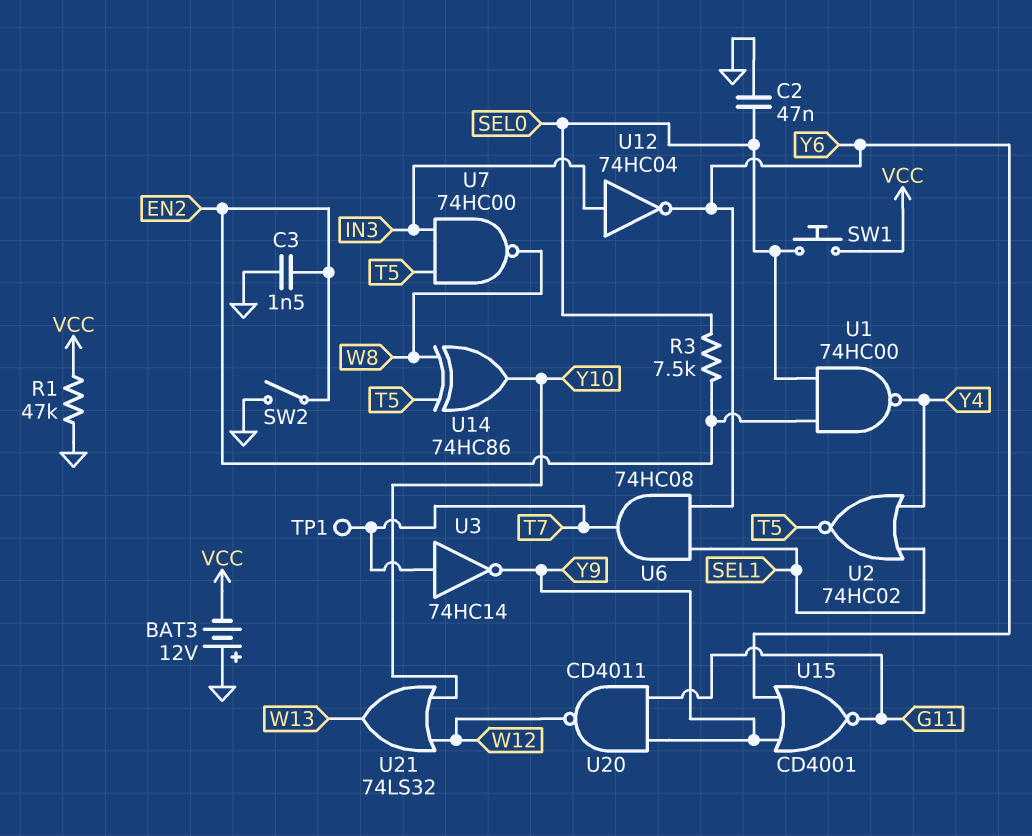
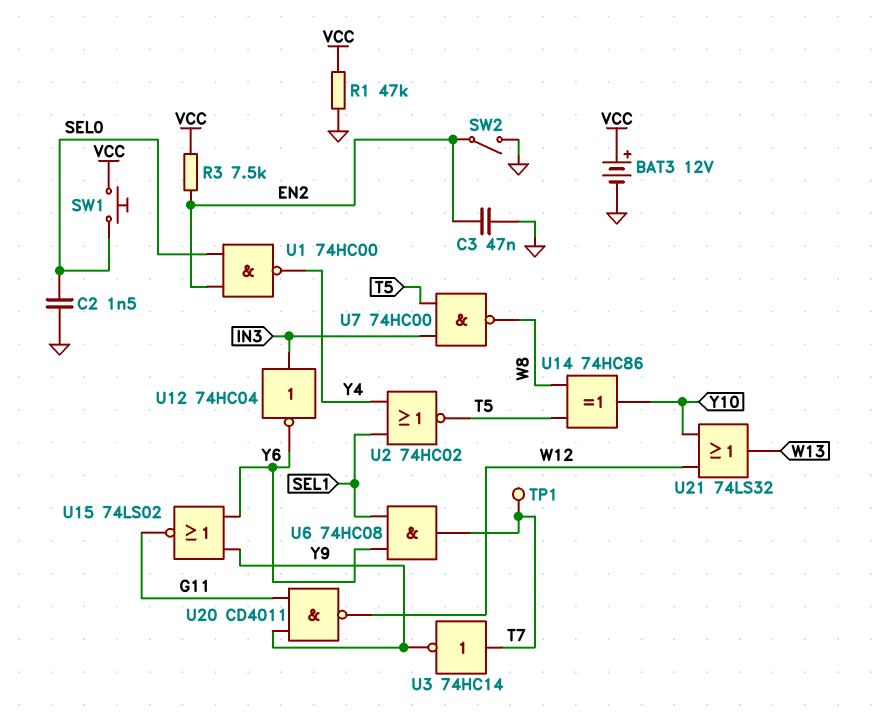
BAT3: 12V (plus GND, minus VCC) -> 12V (plus VCC, minus GND)
C2: 47nF (GND, SEL0) -> 1.5nF (GND, SEL0)
C3: 1.5nF (EN2, GND) -> 47nF (EN2, GND)
R3: 7.5k (EN2, SEL0) -> 7.5k (EN2, VCC)
U15: NOR CD4001 (in Y6, in Y9, out G11) -> NOR 74LS02 (in Y6, in Y9, out G11)

